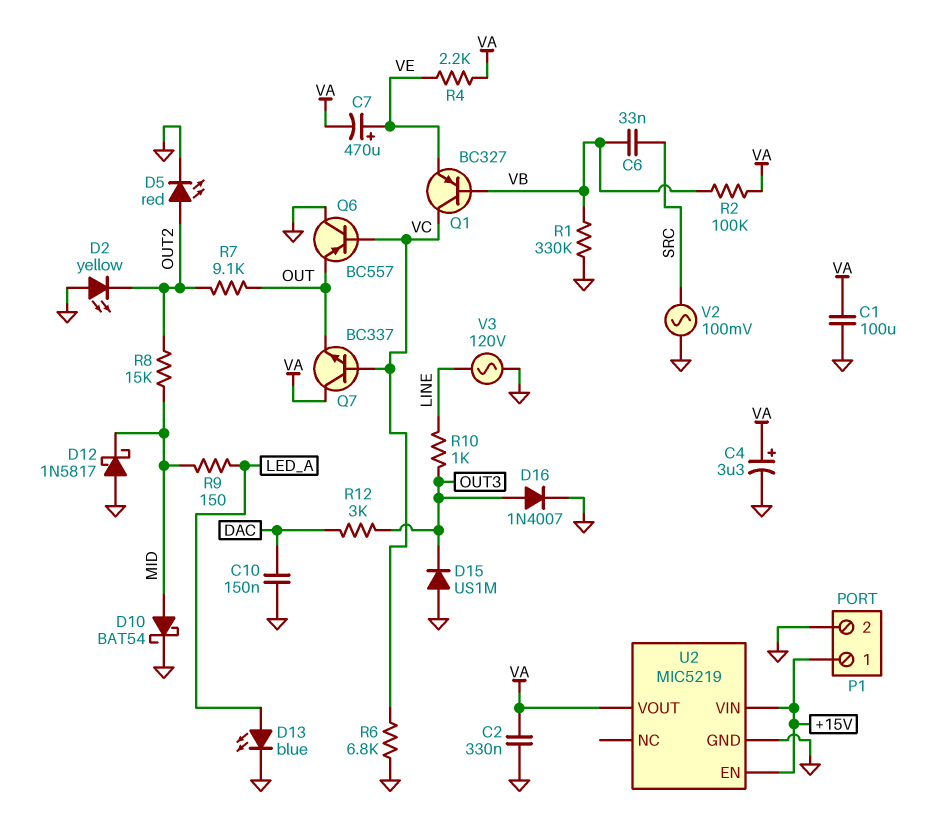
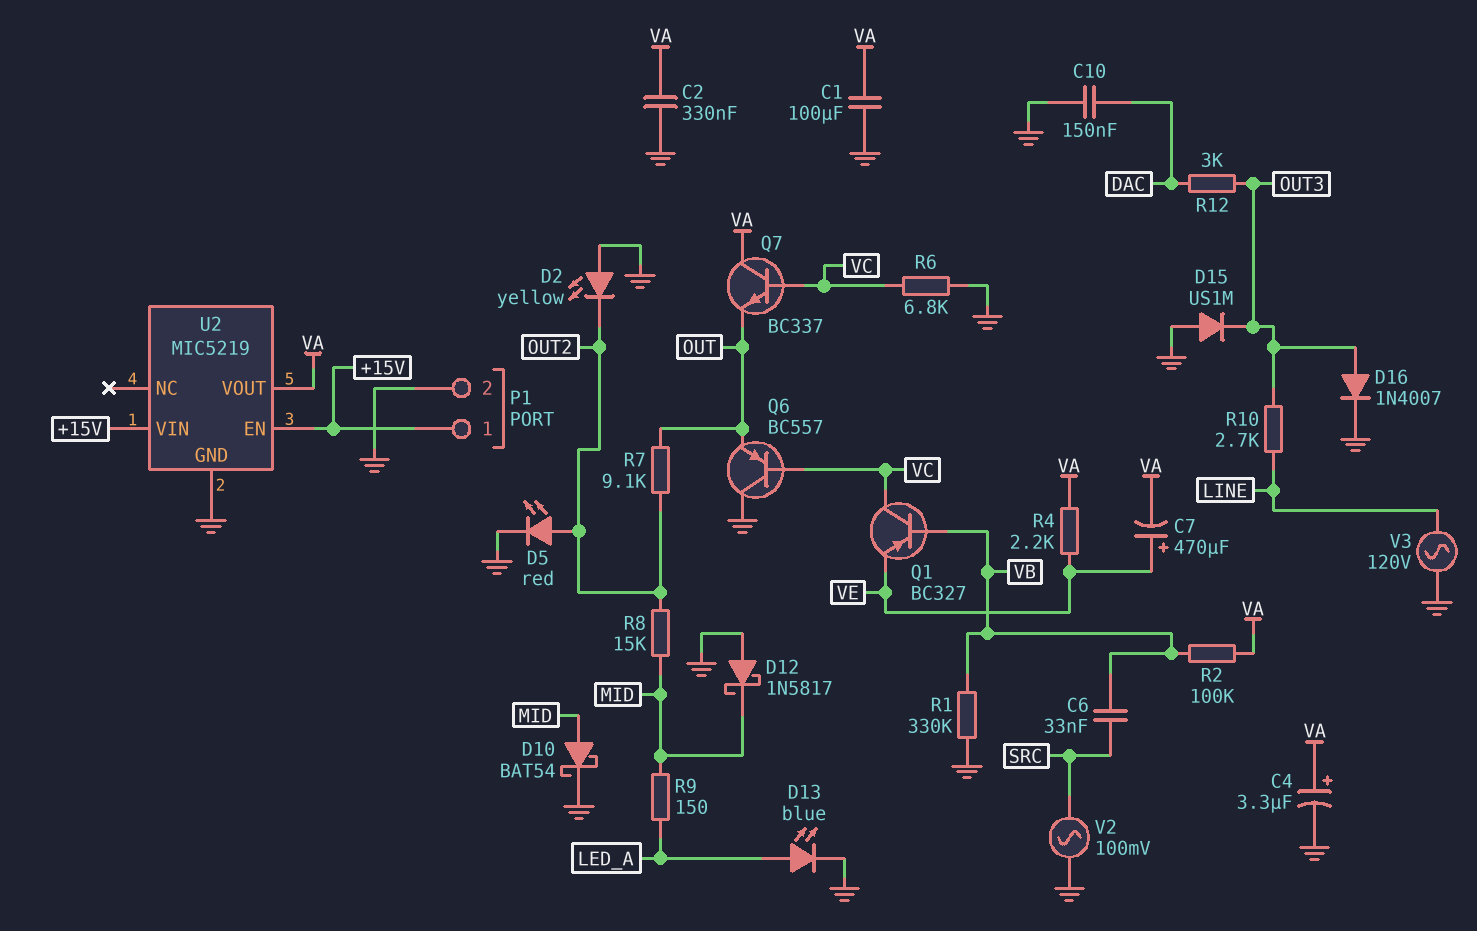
R10: 1k (LINE, OUT3) -> 2.7k (LINE, OUT3)

